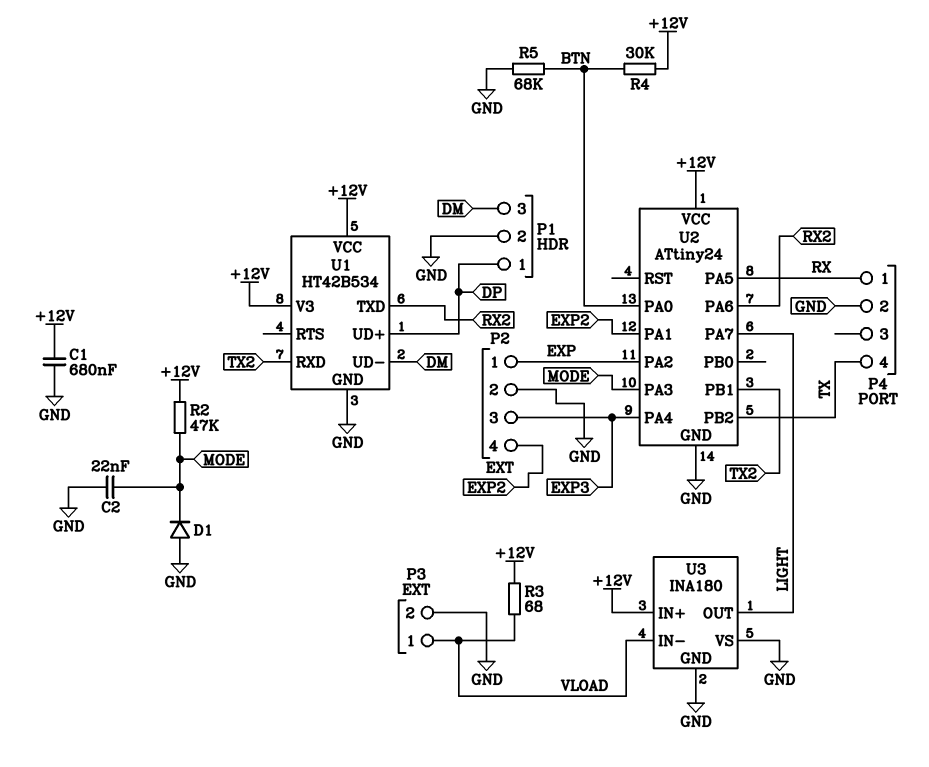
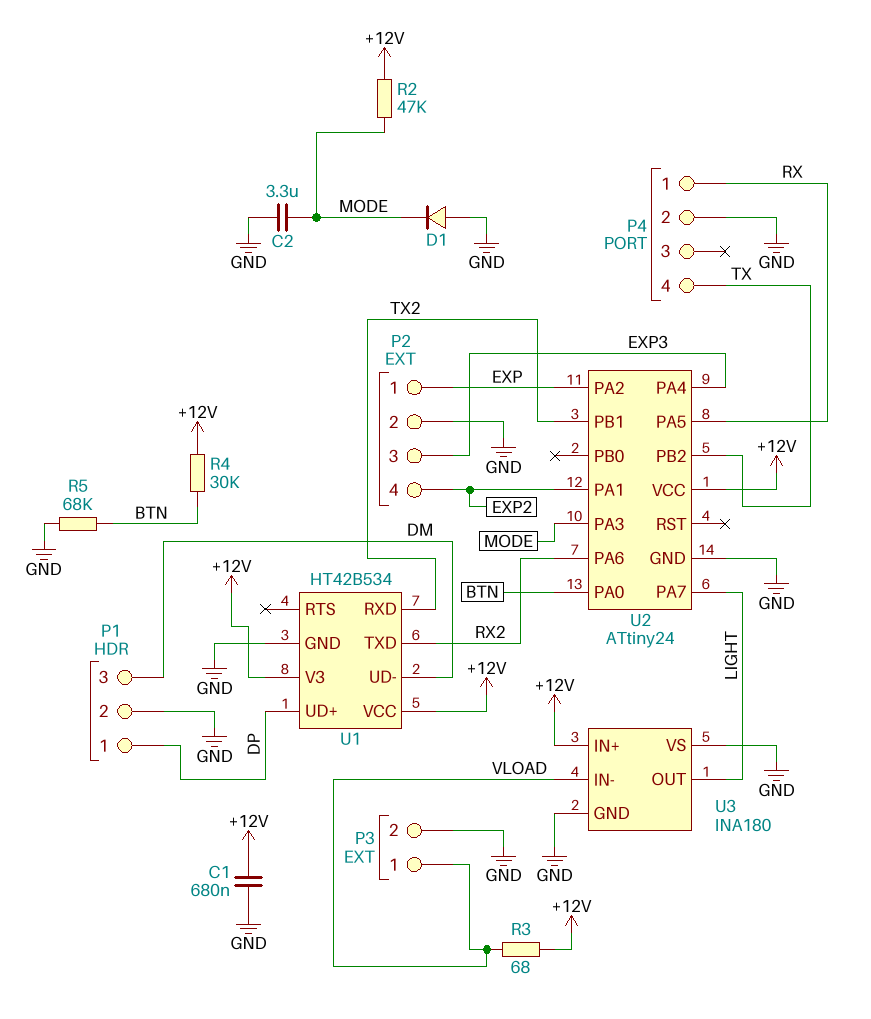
C2: 22nF (GND, MODE) -> 3.3uF (GND, MODE)

